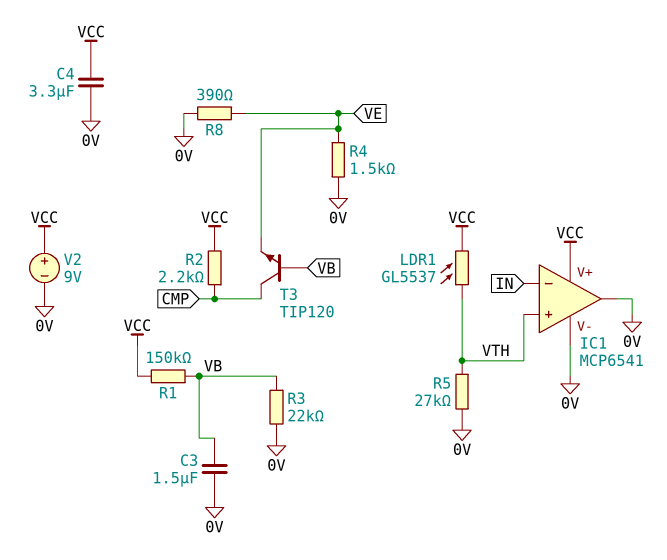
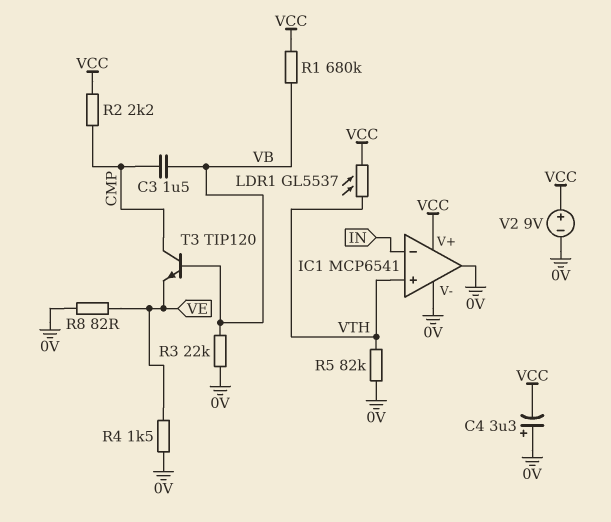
C3: 1.5uF (0V, VB) -> 1.5uF (CMP, VB)
C4: 3.3uF (0V, VCC) -> 3.3uF (plus 0V, minus VCC)
R1: 150k (VB, VCC) -> 680k (VB, VCC)
R5: 27k (0V, VTH) -> 82k (0V, VTH)
R8: 390 (0V, VE) -> 82 (0V, VE)

